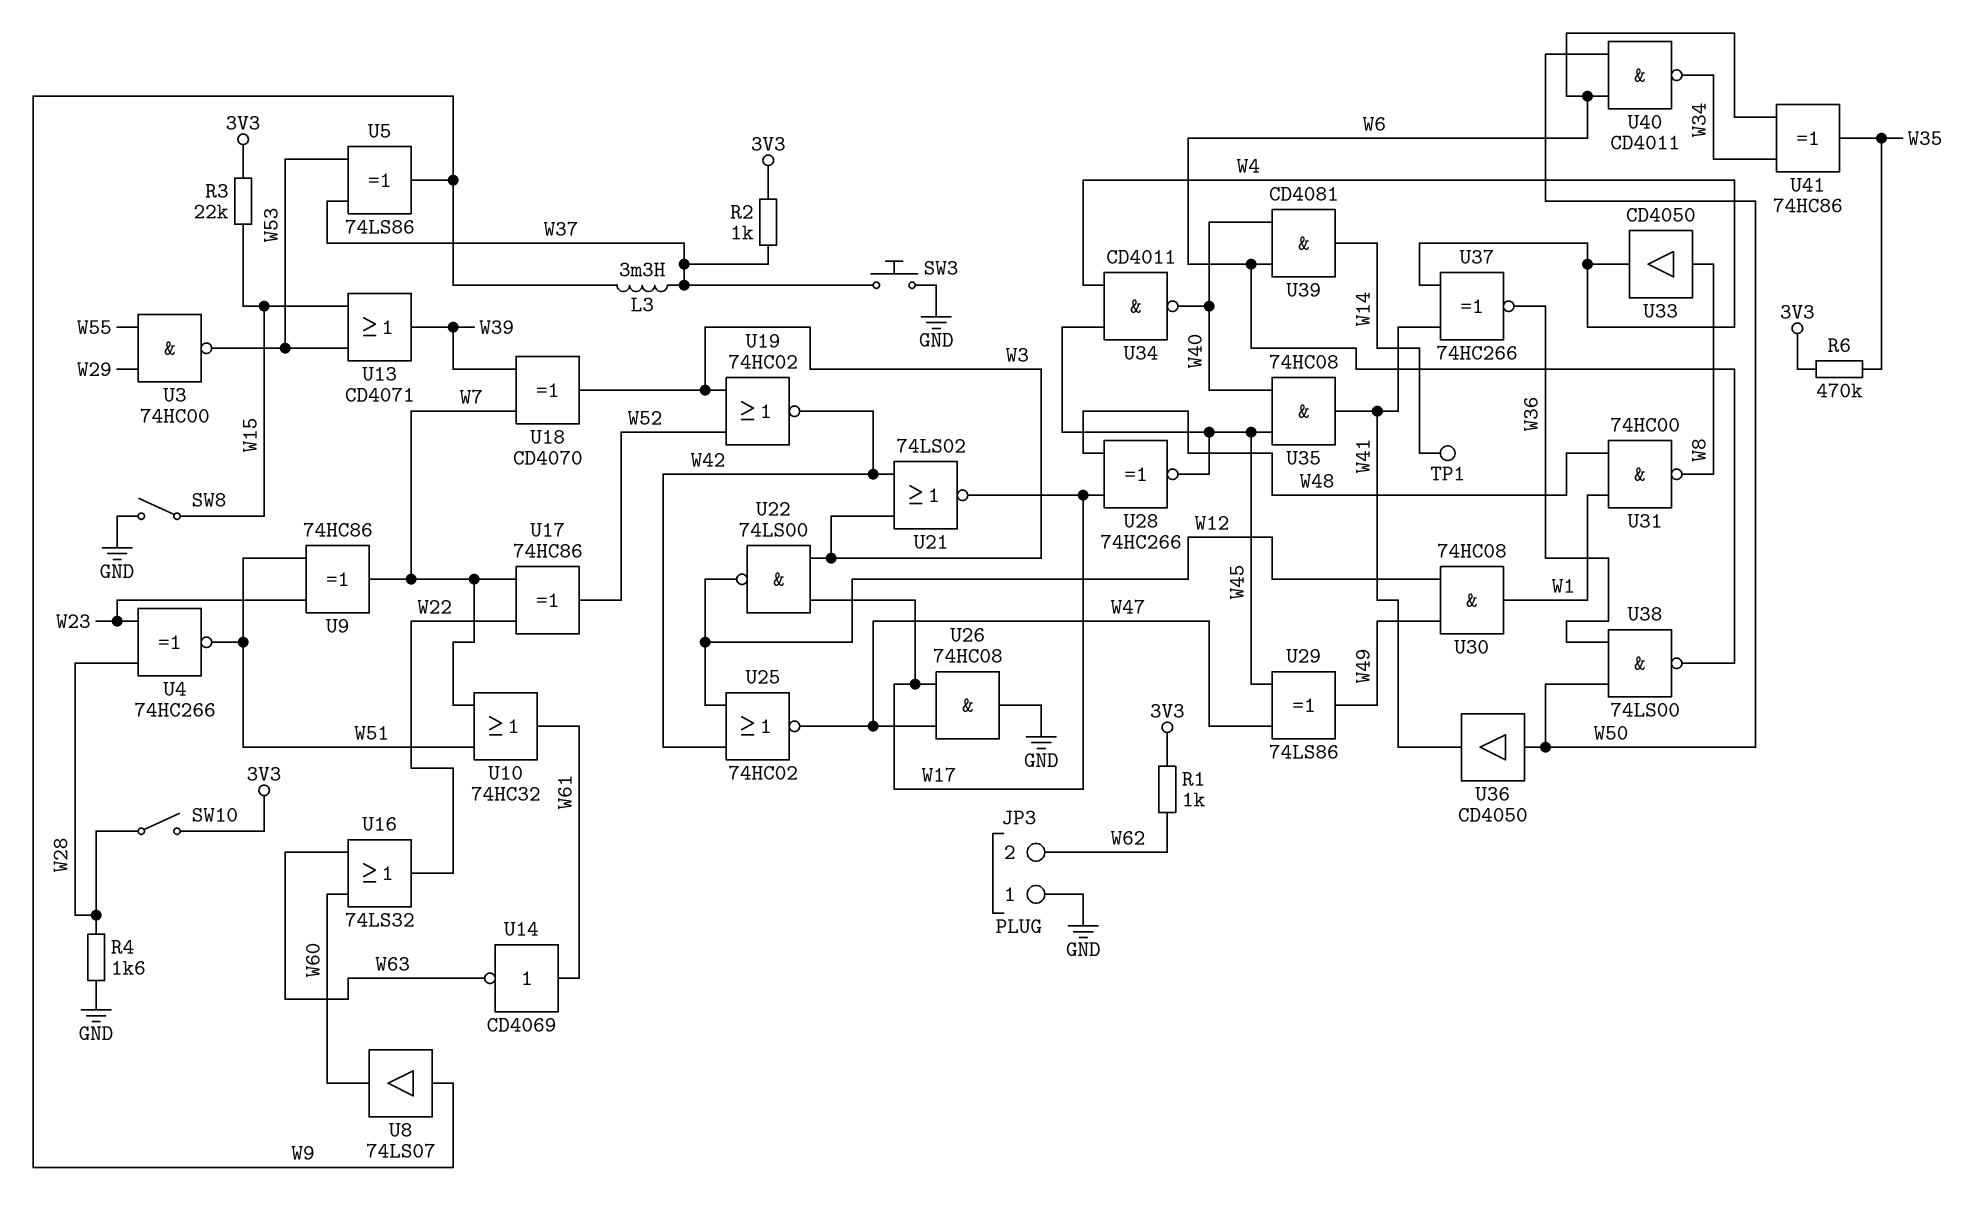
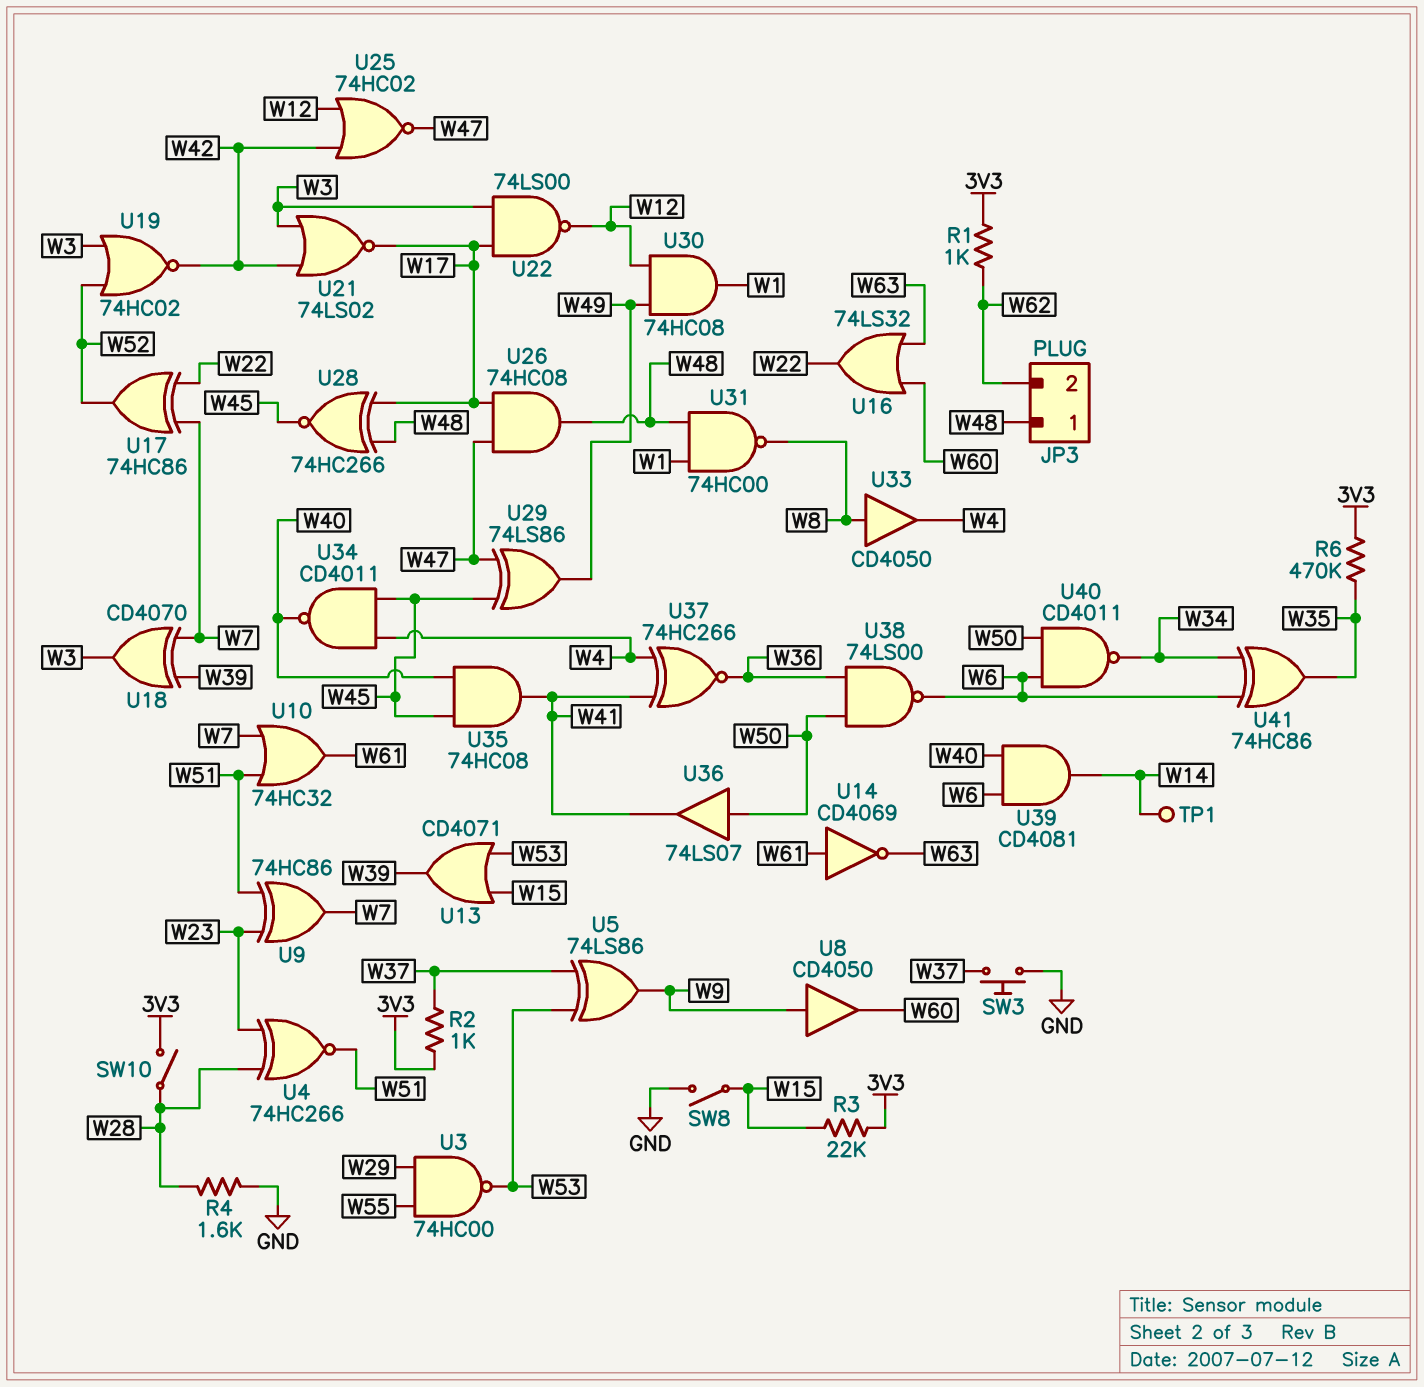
JP3 pin 1: GND -> W48
L3: 3.3mH (W9, W37) -> none
U8: buffer 74LS07 (in W9, out W60) -> buffer CD4050 (in W9, out W60)
U26: AND 74HC08 (in W17, in W47, out GND) -> AND 74HC08 (in W17, in W47, out W48)
U36: buffer CD4050 (in W50, out W41) -> buffer 74LS07 (in W50, out W41)

